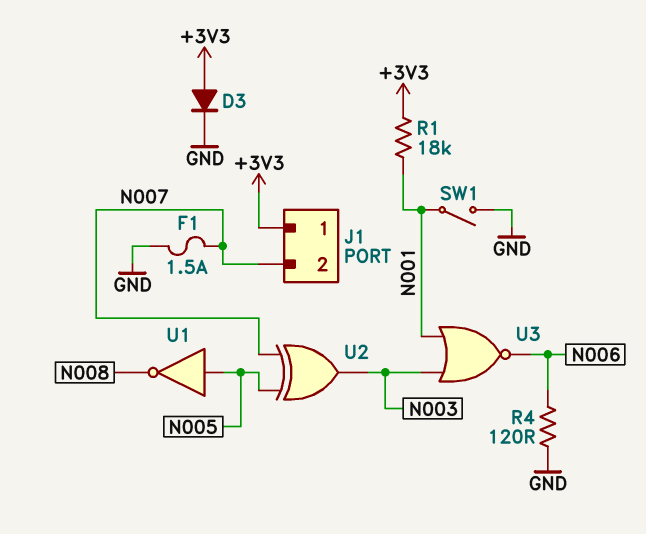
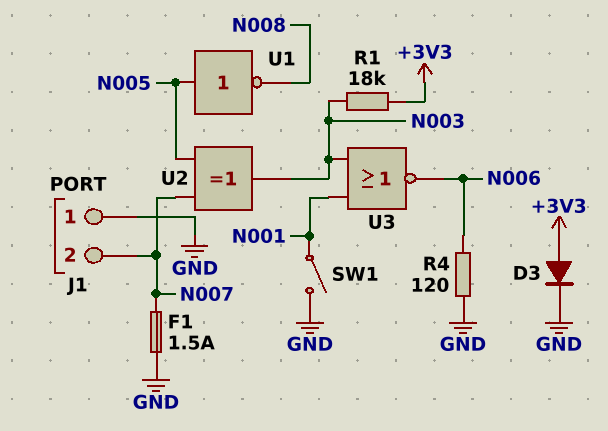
J1 pin 1: +3V3 -> GND
R1: 18k (+3V3, N001) -> 18k (+3V3, N003)

